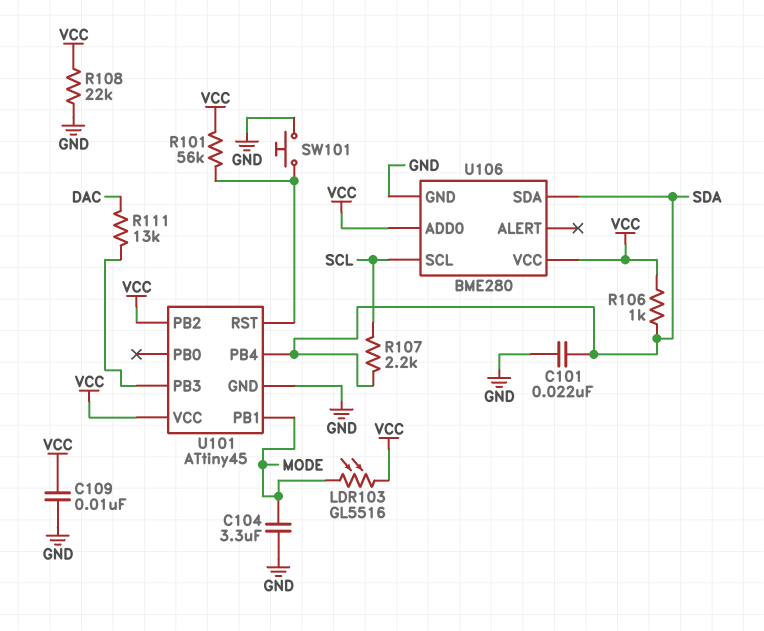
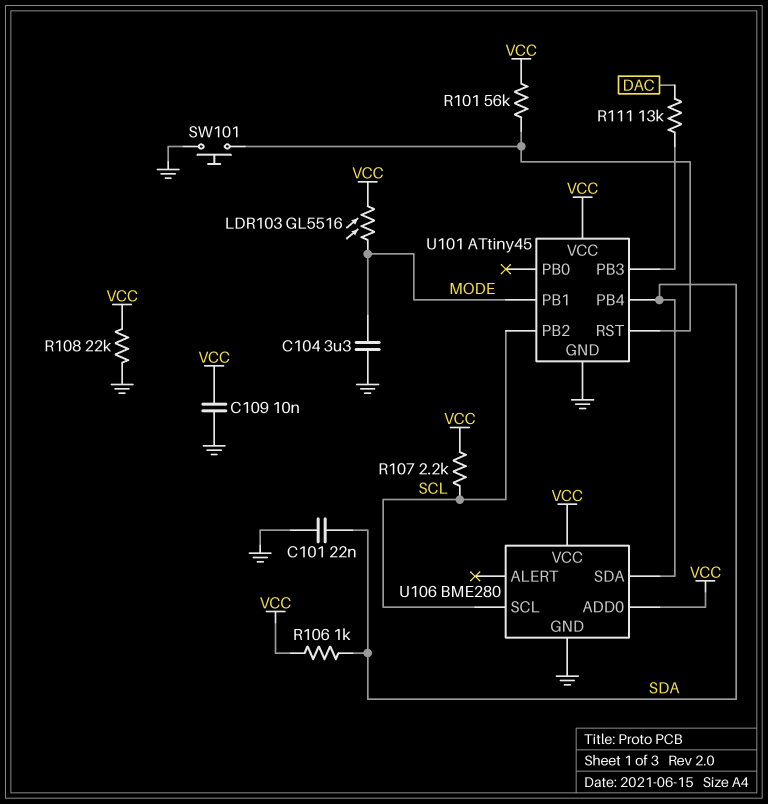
R107: 2.2k (SCL, SDA) -> 2.2k (SCL, VCC)
U101 pin PB2: VCC -> SCL

